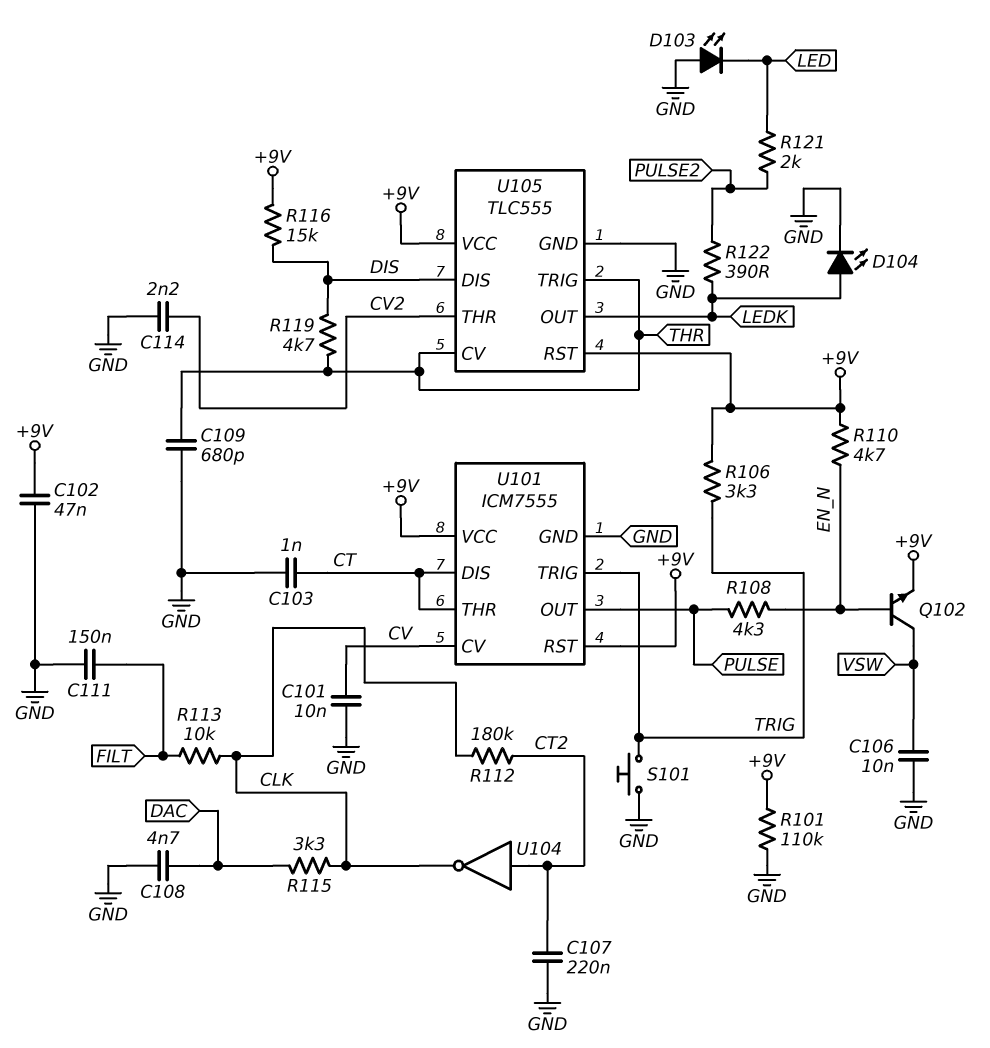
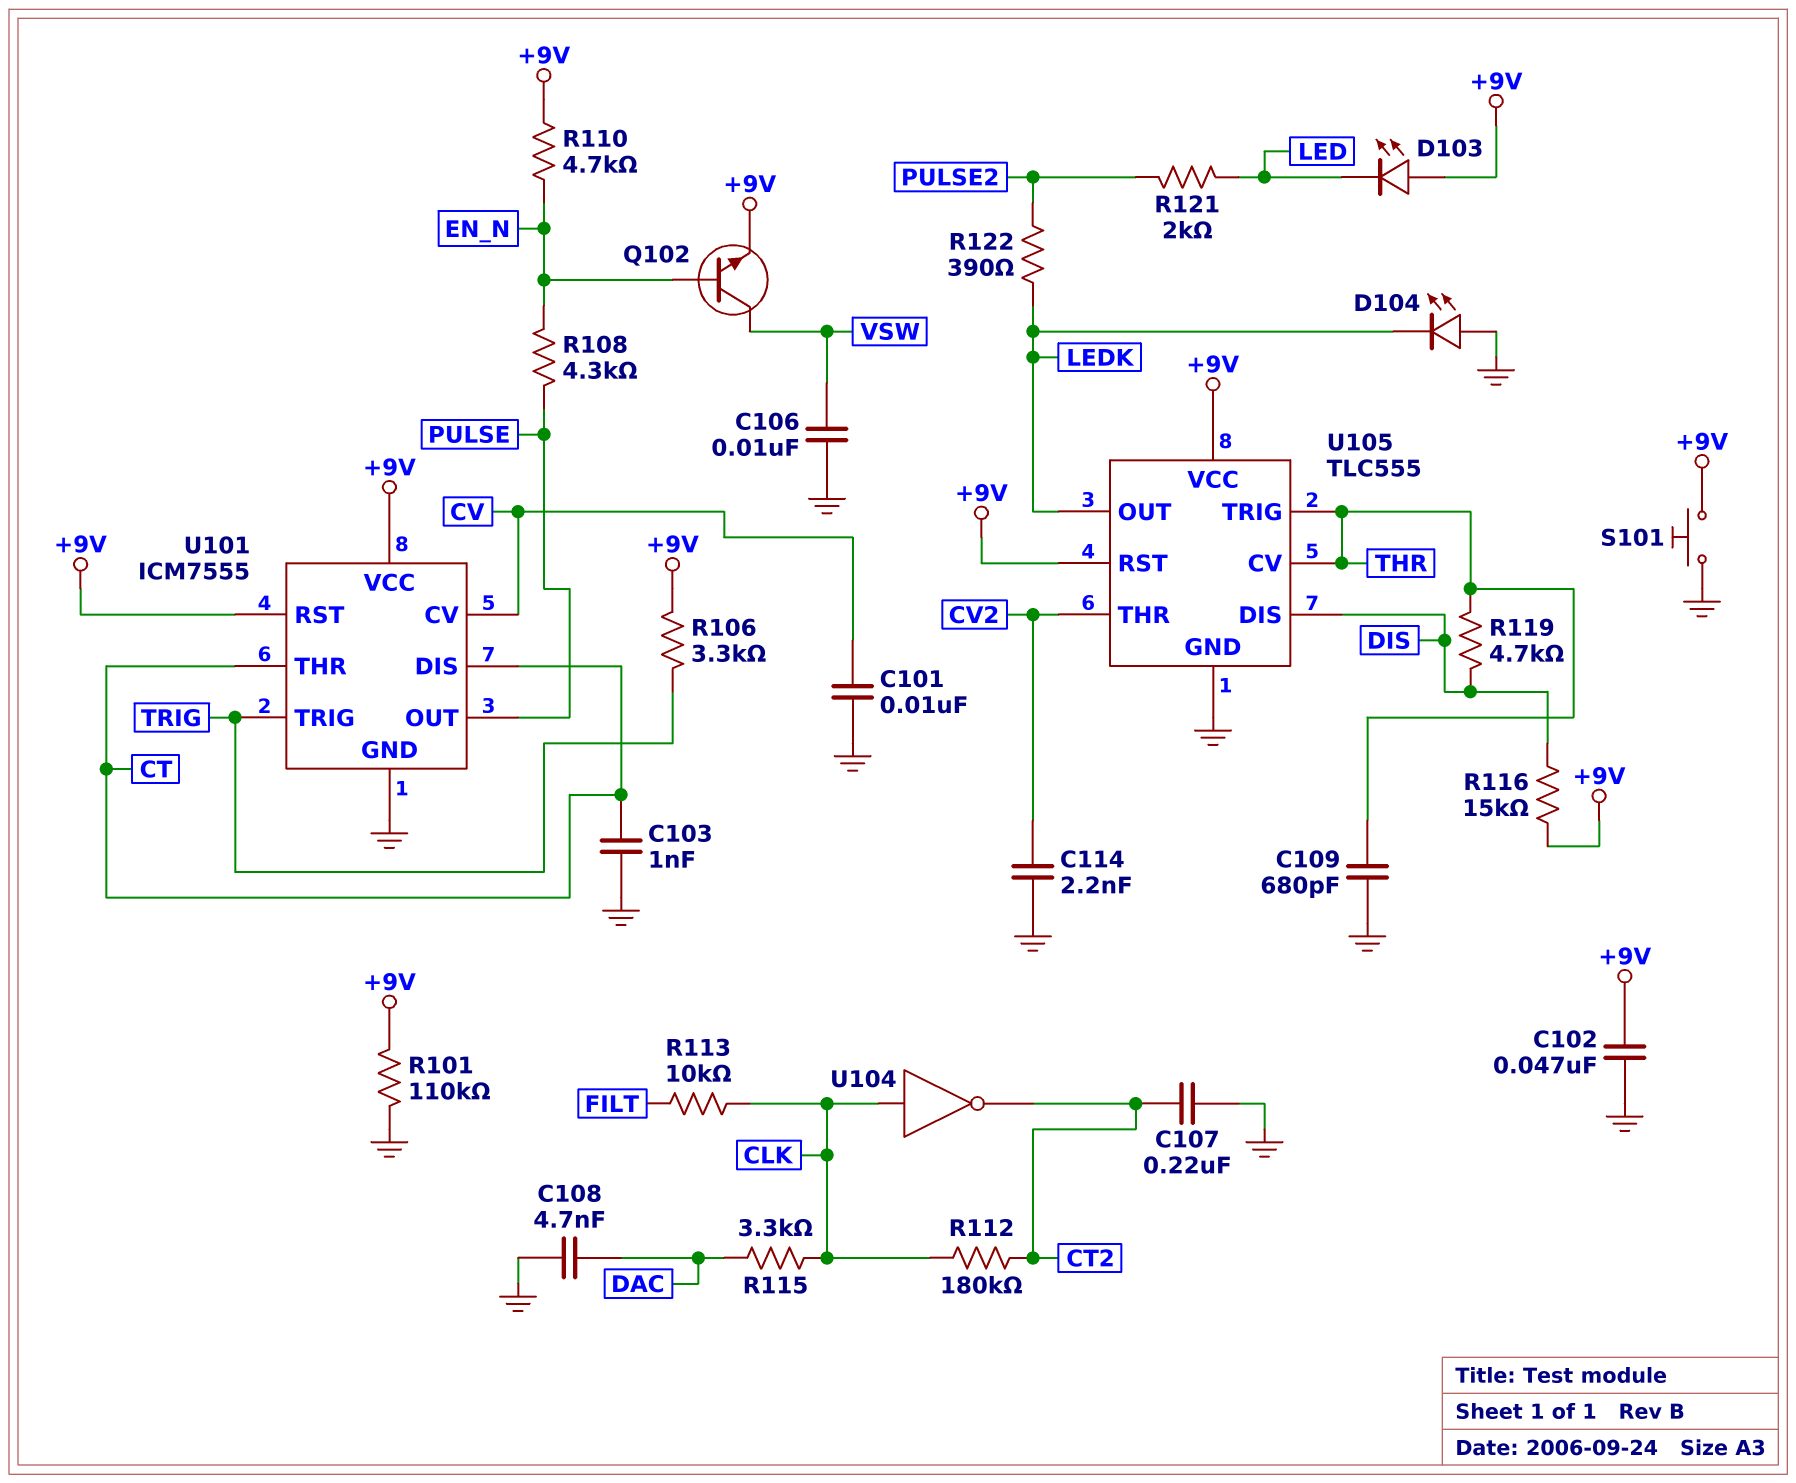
C111: 150nF (FILT, GND) -> none
D103: LED (A GND, K LED) -> LED (A +9V, K LED)
D104: LED (A LEDK, K GND) -> LED (A GND, K LEDK)
S101: button (GND, TRIG) -> button (+9V, GND)
U104: NOT (in CT2, out CLK) -> NOT (in CLK, out CT2)

